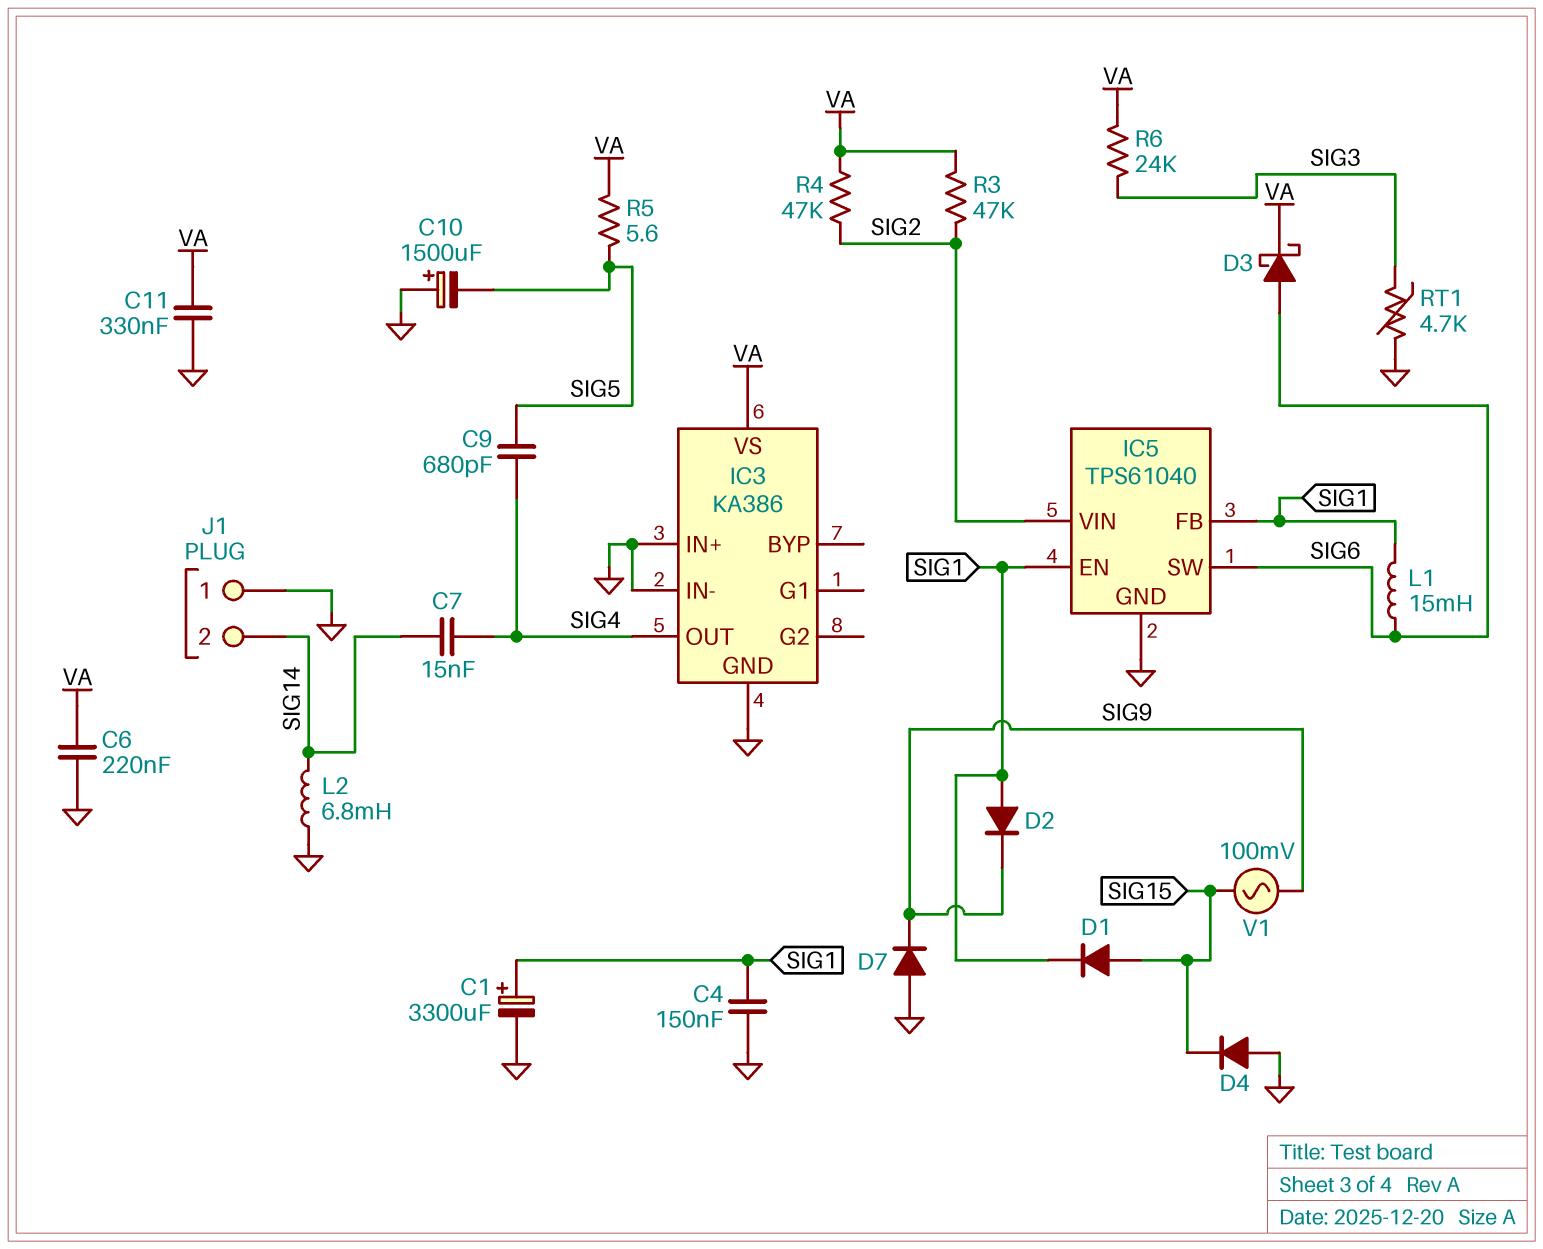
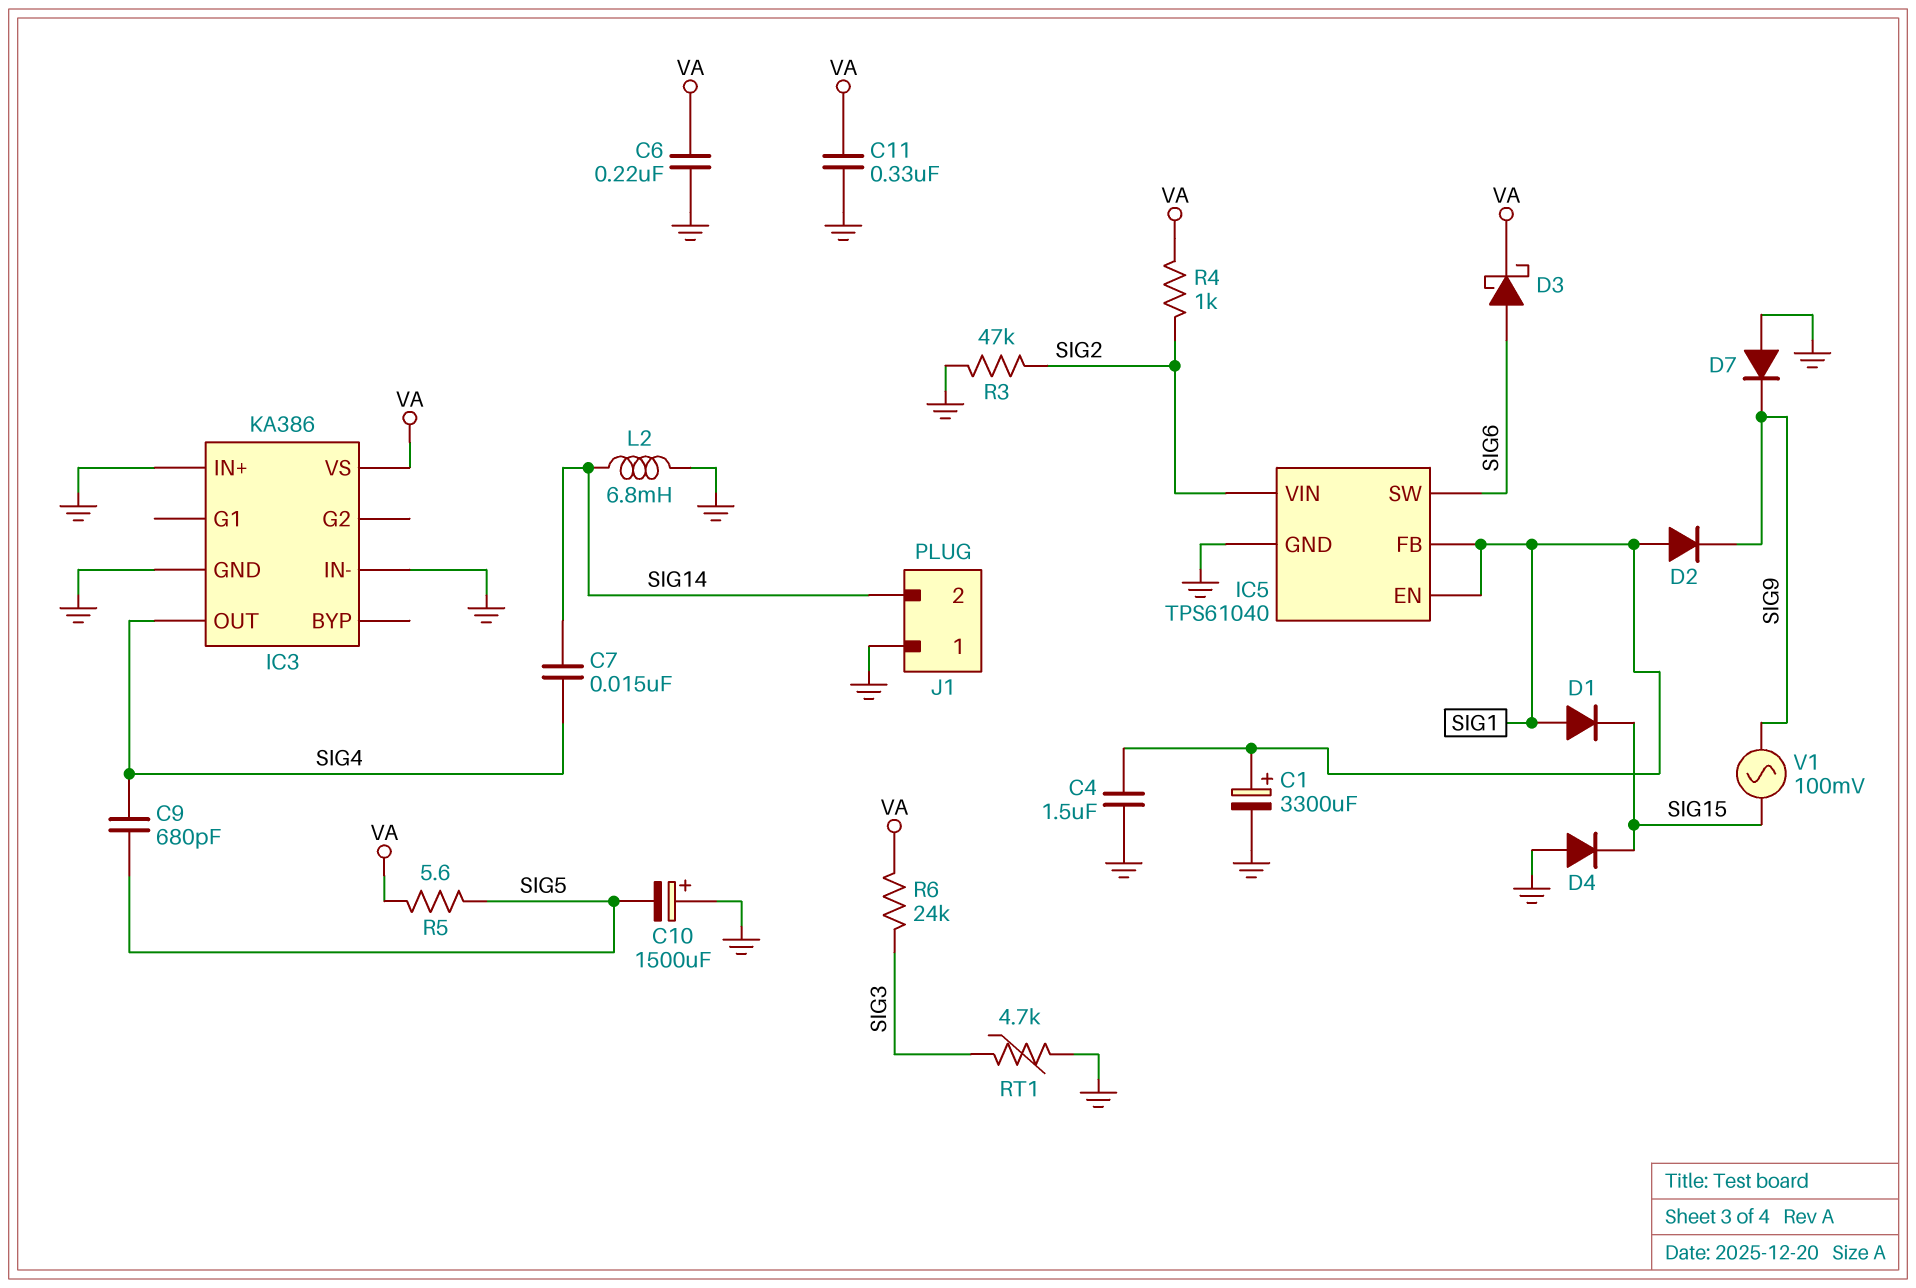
C4: 150nF (GND, SIG1) -> 1.5uF (GND, SIG1)
D1: diode (A SIG15, K SIG1) -> diode (A SIG1, K SIG15)
L1: 15mH (SIG1, SIG6) -> none
R3: 47k (SIG2, VA) -> 47k (GND, SIG2)
R4: 47k (SIG2, VA) -> 1k (SIG2, VA)

